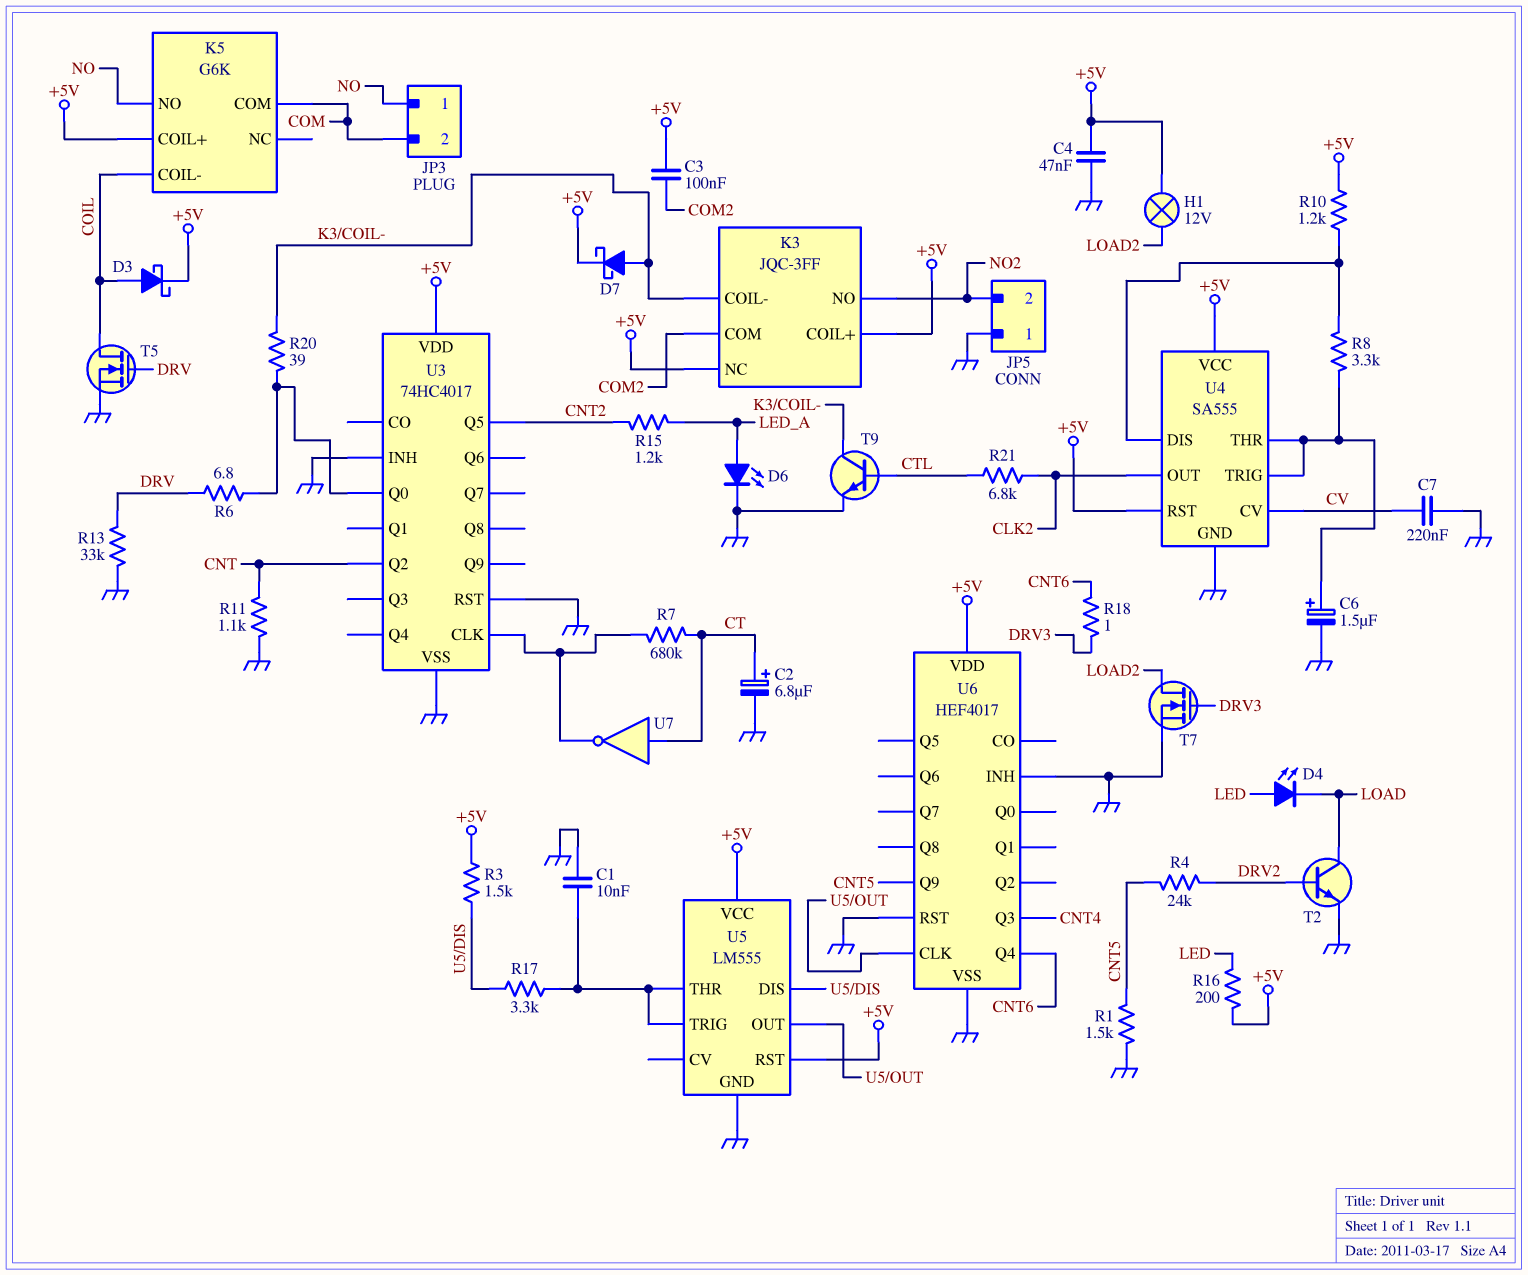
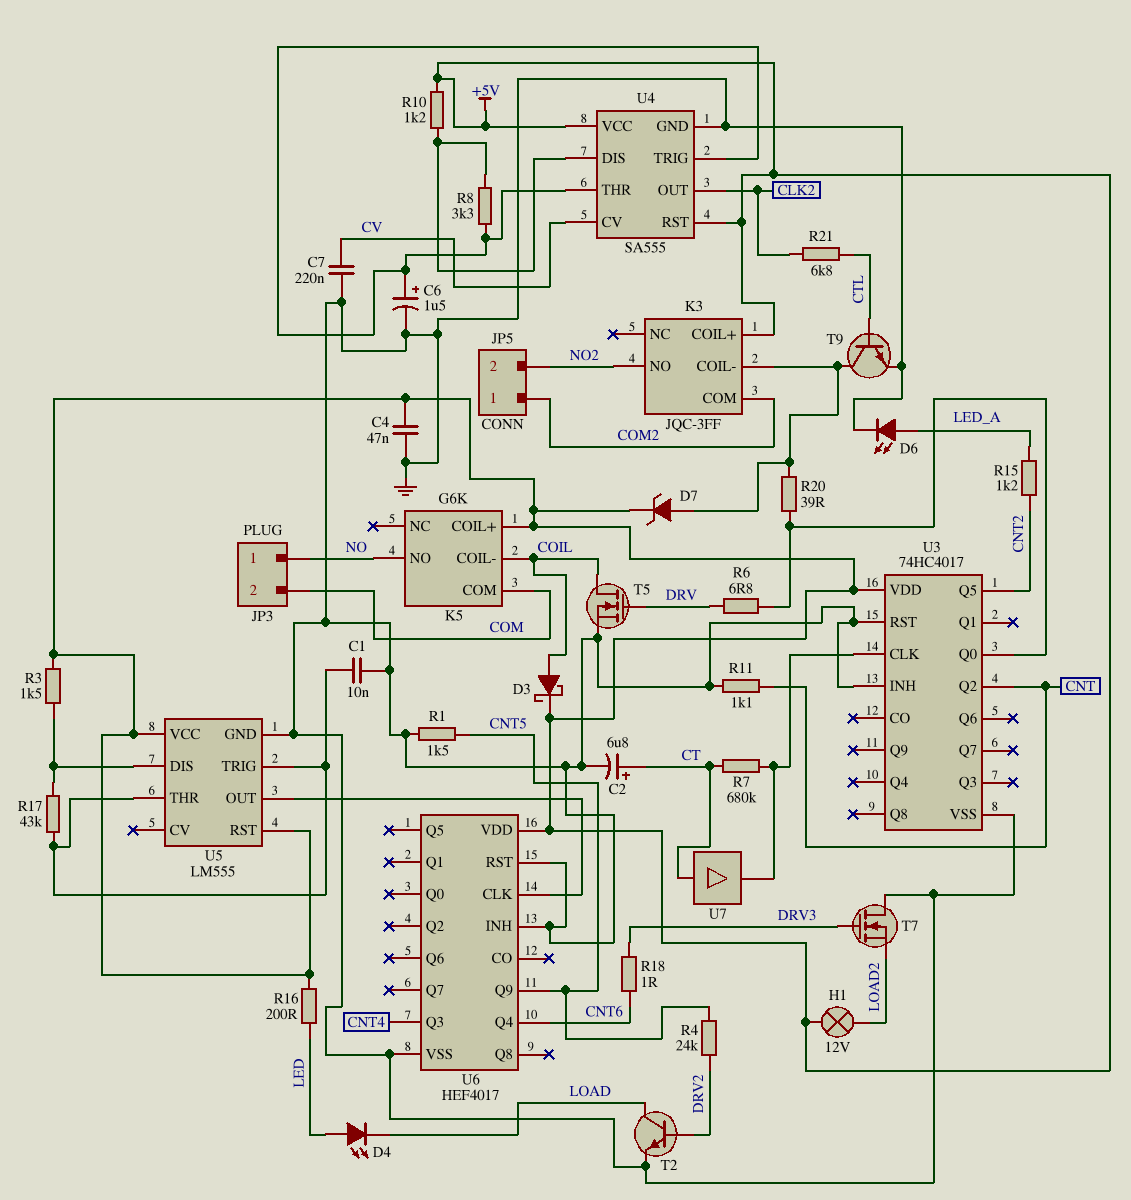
C3: 100nF (+5V, COM2) -> none
D7: schottky (A K3/COIL-, K +5V) -> zener (A K3/COIL-, K +5V)
JP5 pin 1: GND -> COM2
K3 pin NC: +5V -> none
R13: 33k (DRV, GND) -> none
R17: 3.3k (U5/DIS, U5/THR) -> 43k (U5/DIS, U5/THR)
T7: NMOS (G DRV3, D LOAD2, S GND) -> NMOS (G DRV3, D GND, S LOAD2)
U7: NOT (in CT, out U3/CLK) -> buffer (in CT, out U3/CLK)

